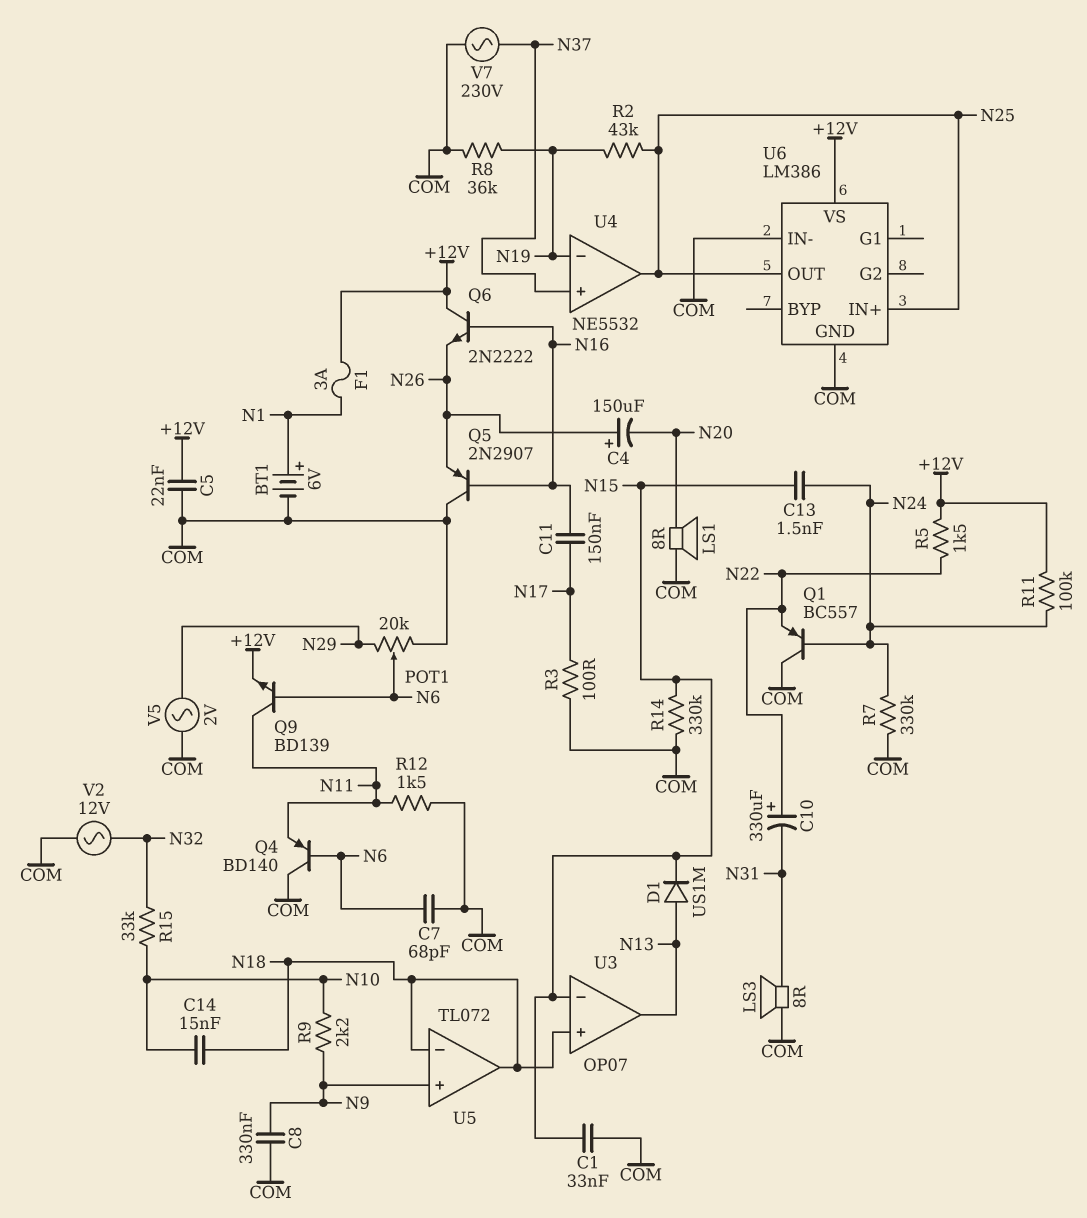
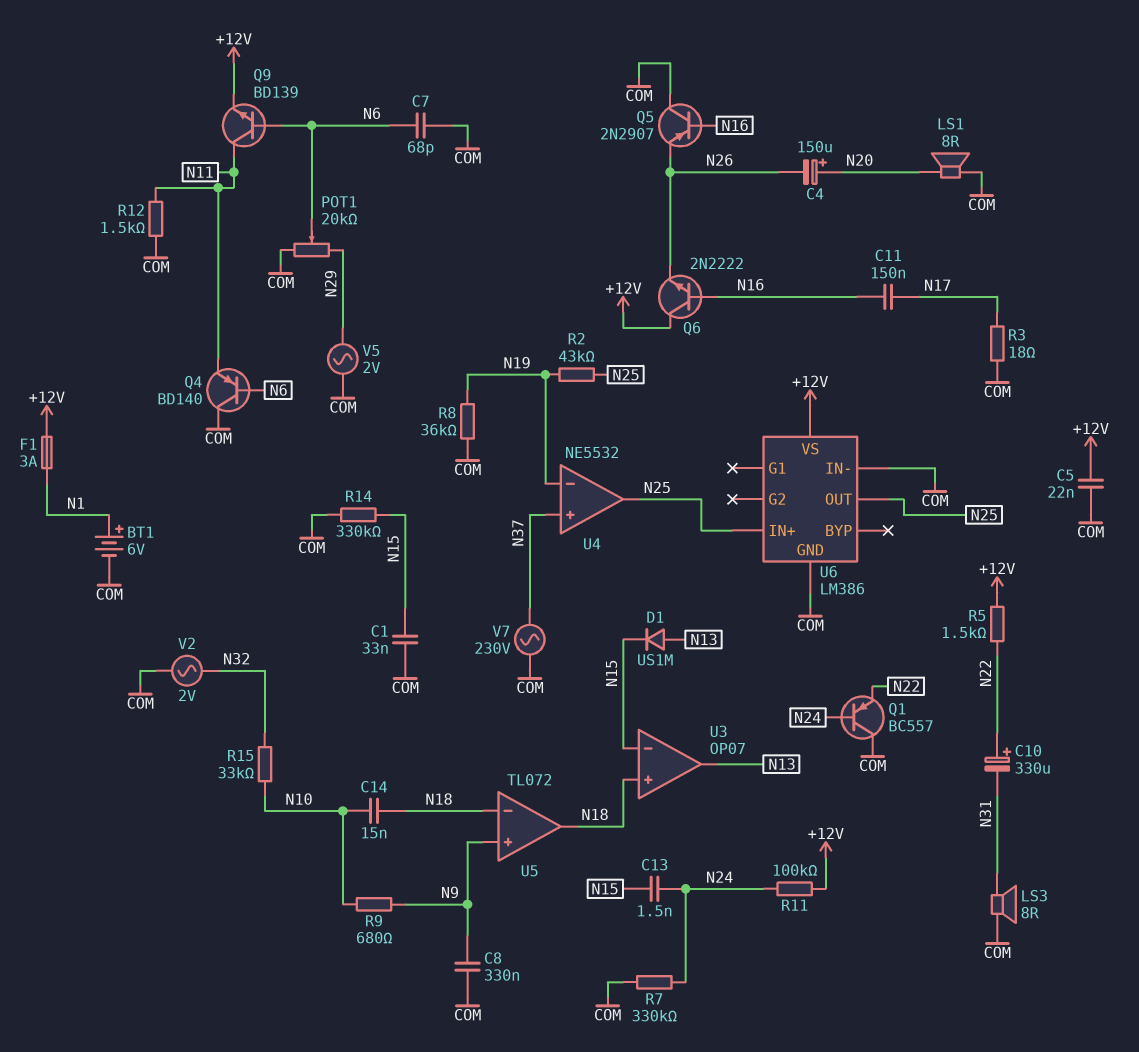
C4: 150uF (plus N26, minus N20) -> 150uF (plus N20, minus N26)
R3: 100 (COM, N17) -> 18 (COM, N17)
R9: 2.2k (N9, N10) -> 680 (N9, N10)
V2: AC 12V (COM, N32) -> AC 2V (COM, N32)

